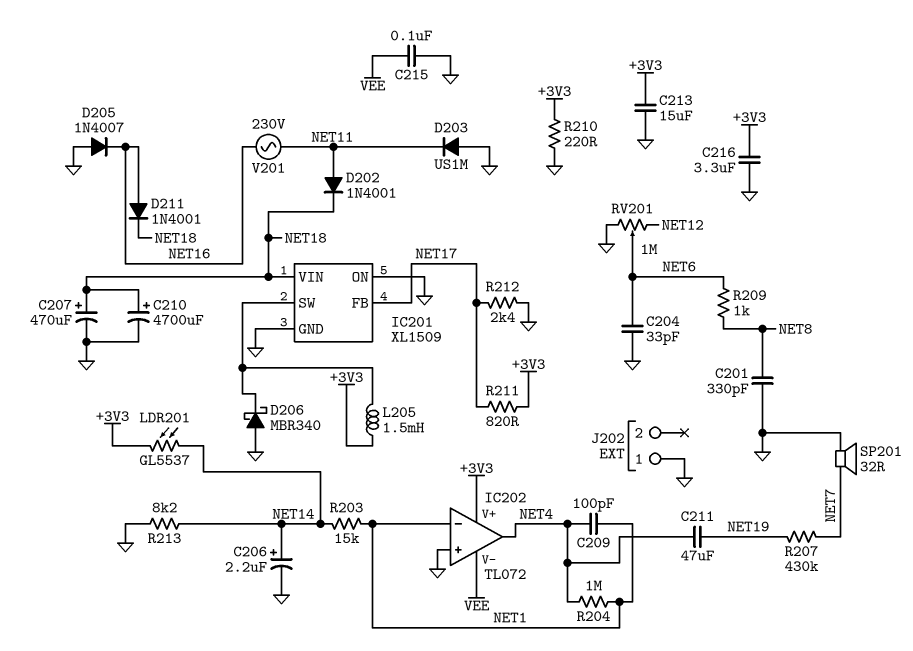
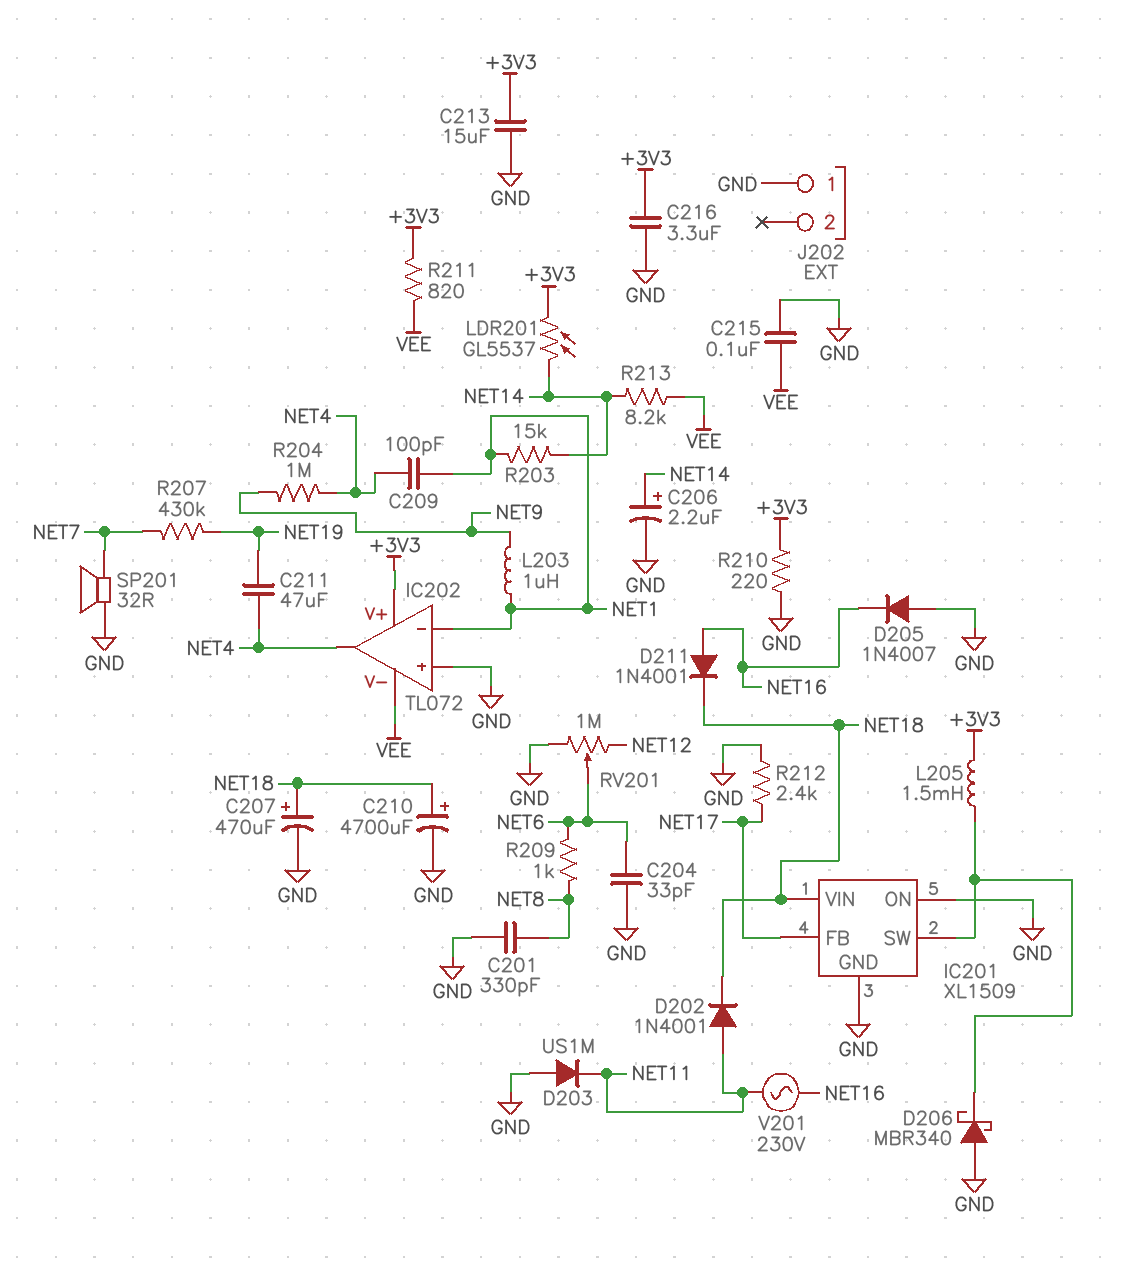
L203: none -> 1uH (NET1, NET9)
R204: 1M (NET1, NET4) -> 1M (NET4, NET9)
R211: 820 (+3V3, NET17) -> 820 (+3V3, VEE)
R213: 8.2k (GND, NET14) -> 8.2k (NET14, VEE)

